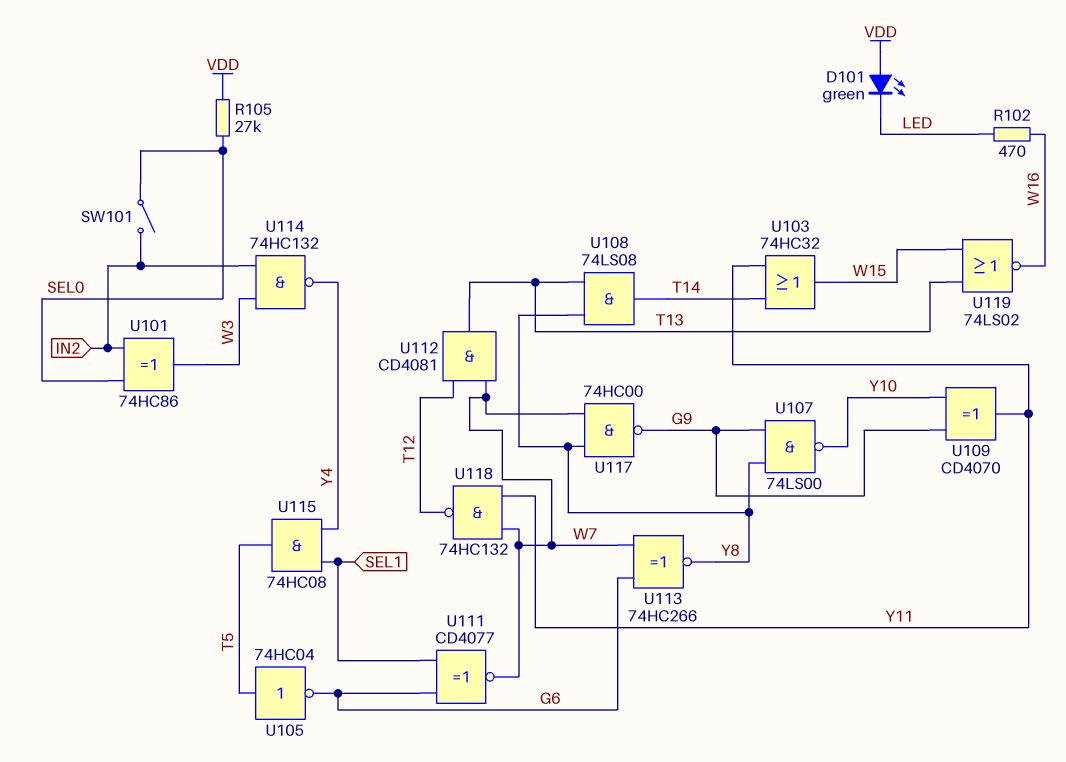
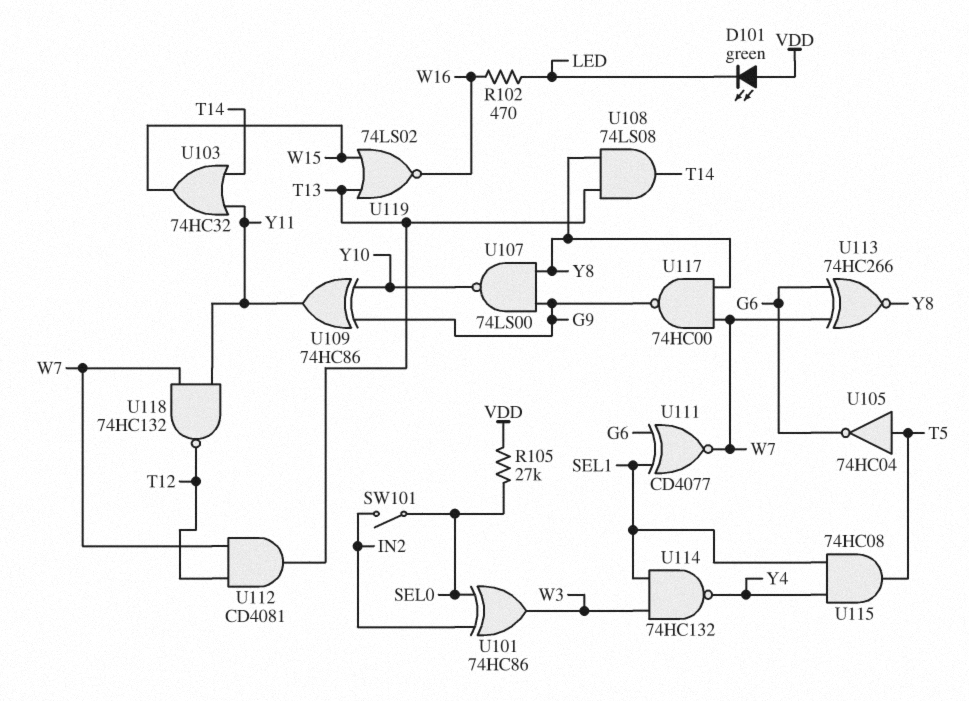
U109: XOR CD4070 (in G9, in Y10, out Y11) -> XOR 74HC86 (in G9, in Y10, out Y11)
U114: NAND 74HC132 (in IN2, in W3, out Y4) -> NAND 74HC132 (in SEL1, in W3, out Y4)

